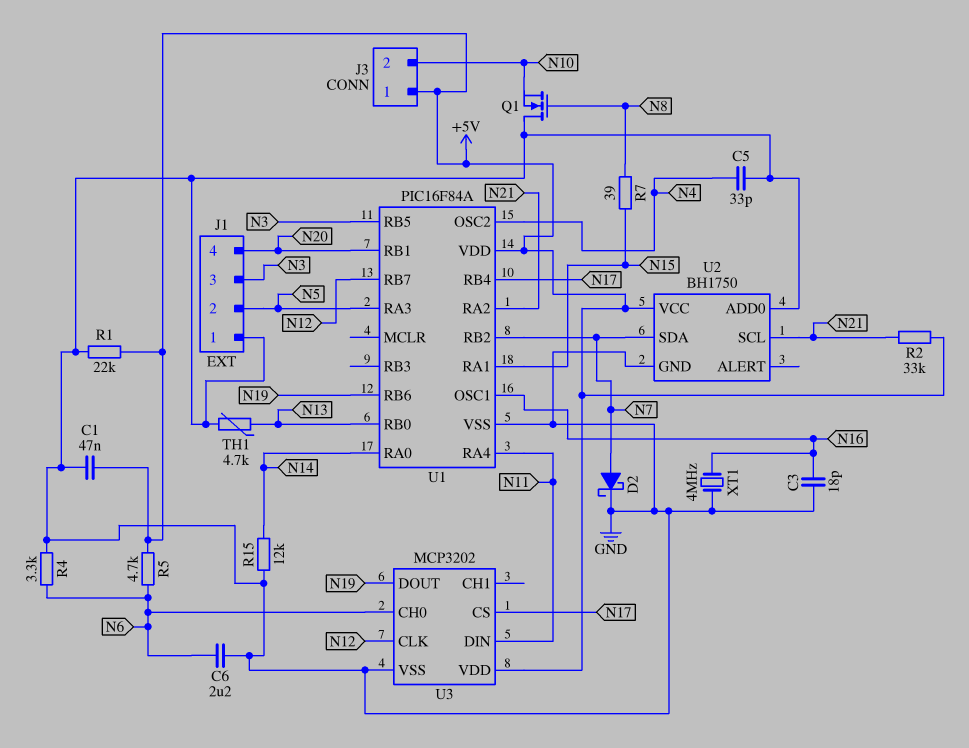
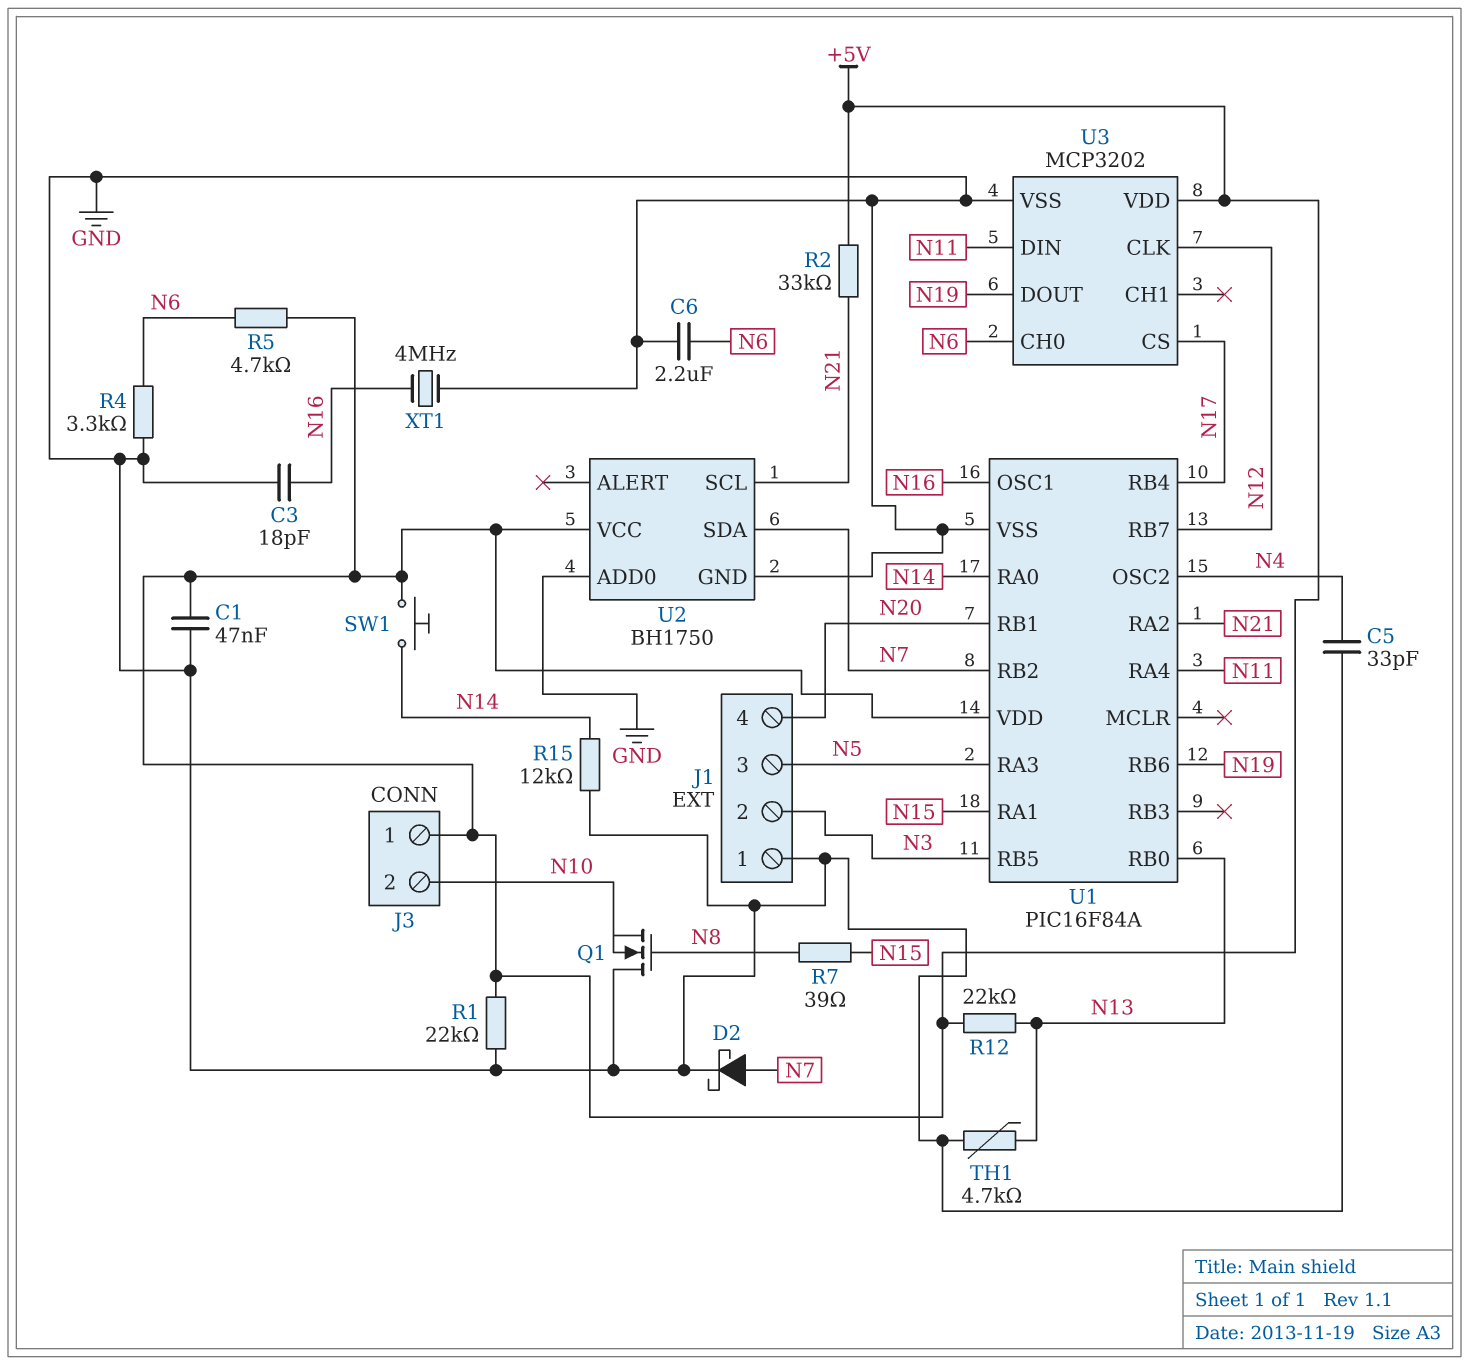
J1 pin 2: N5 -> N3
J1 pin 3: N3 -> N5
R12: none -> 22k (+5V, N13)
SW1: none -> button (+5V, N14)

